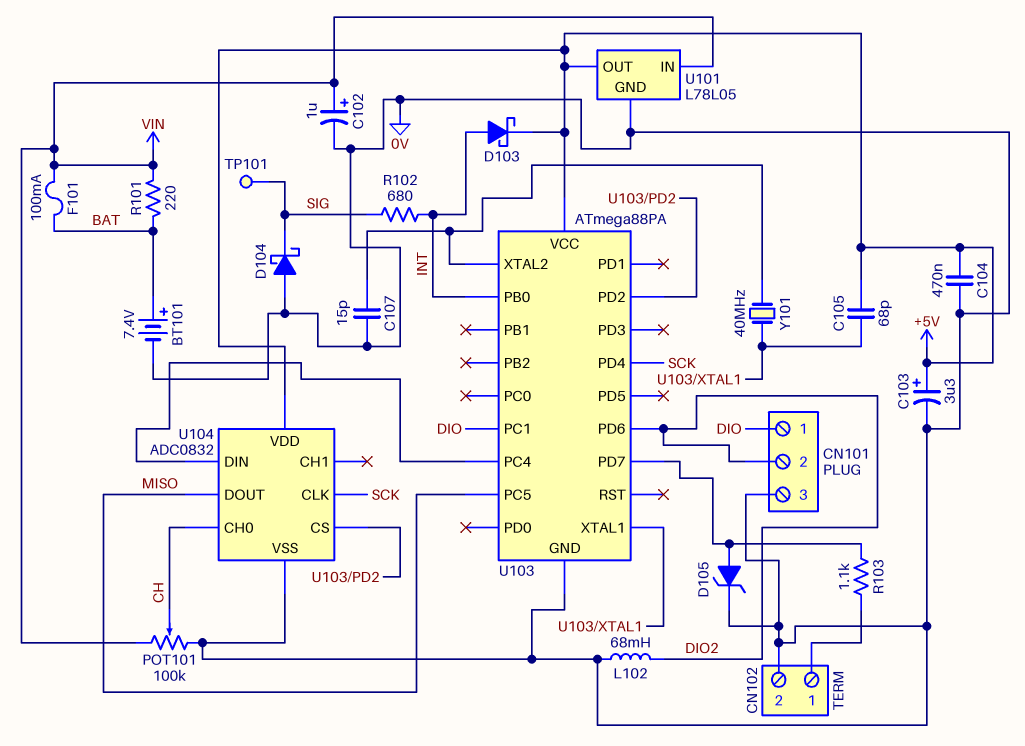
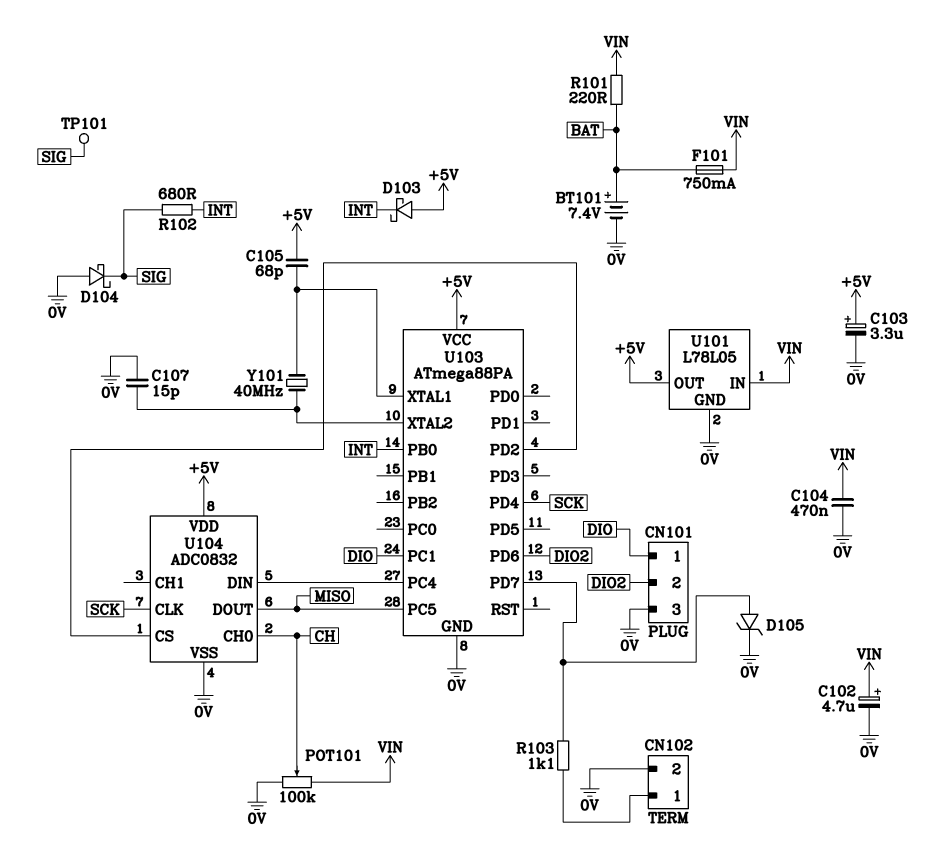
C102: 1uF (plus VIN, minus 0V) -> 4.7uF (plus VIN, minus 0V)
C104: 470nF (+5V, 0V) -> 470nF (0V, VIN)
D103: schottky (A INT, K +5V) -> schottky (A +5V, K INT)
F101: 100mA (BAT, VIN) -> 750mA (BAT, VIN)
L102: 68mH (0V, DIO2) -> none

